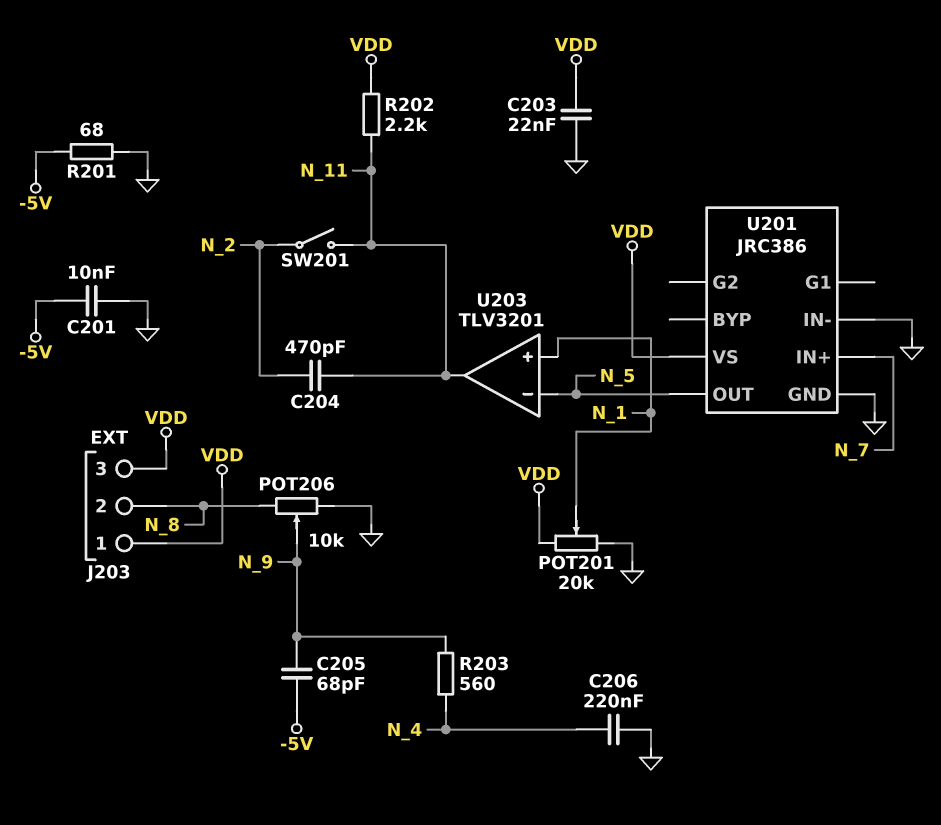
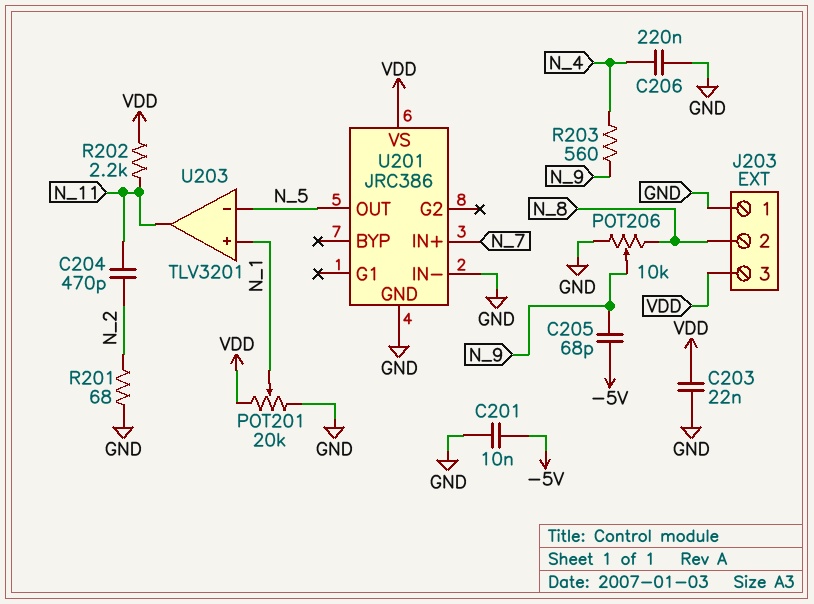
J203 pin 1: VDD -> GND
R201: 68 (-5V, GND) -> 68 (GND, N_2)
SW201: switch (N_2, N_11) -> none

